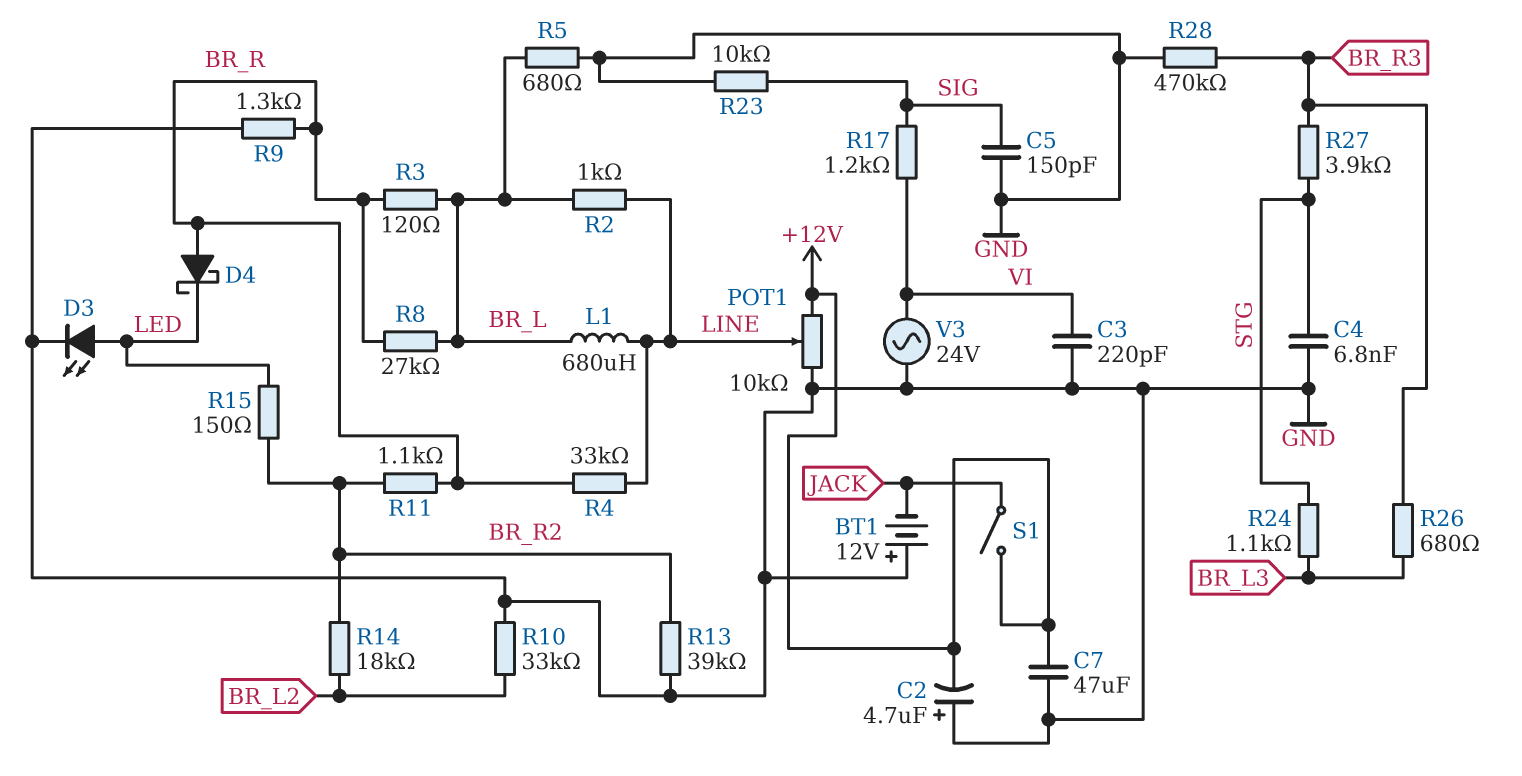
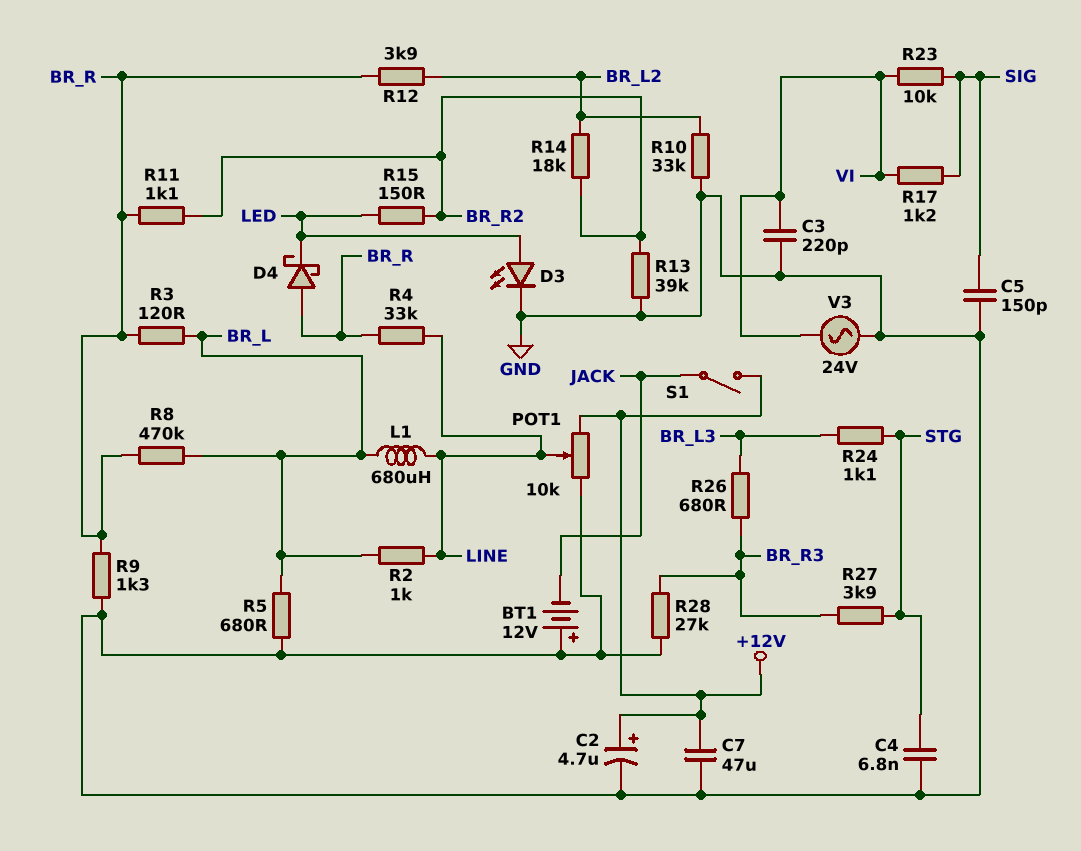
C2: 4.7uF (plus GND, minus +12V) -> 4.7uF (plus +12V, minus GND)
R8: 27k (BR_L, BR_R) -> 470k (BR_L, BR_R)
R12: none -> 3.9k (BR_L2, BR_R)
R23: 10k (GND, SIG) -> 10k (SIG, VI)
R28: 470k (BR_R3, GND) -> 27k (BR_R3, GND)

